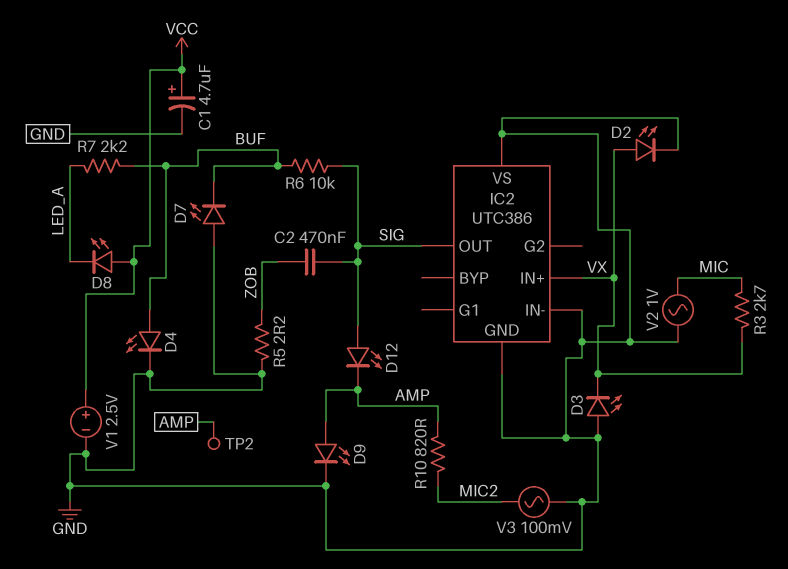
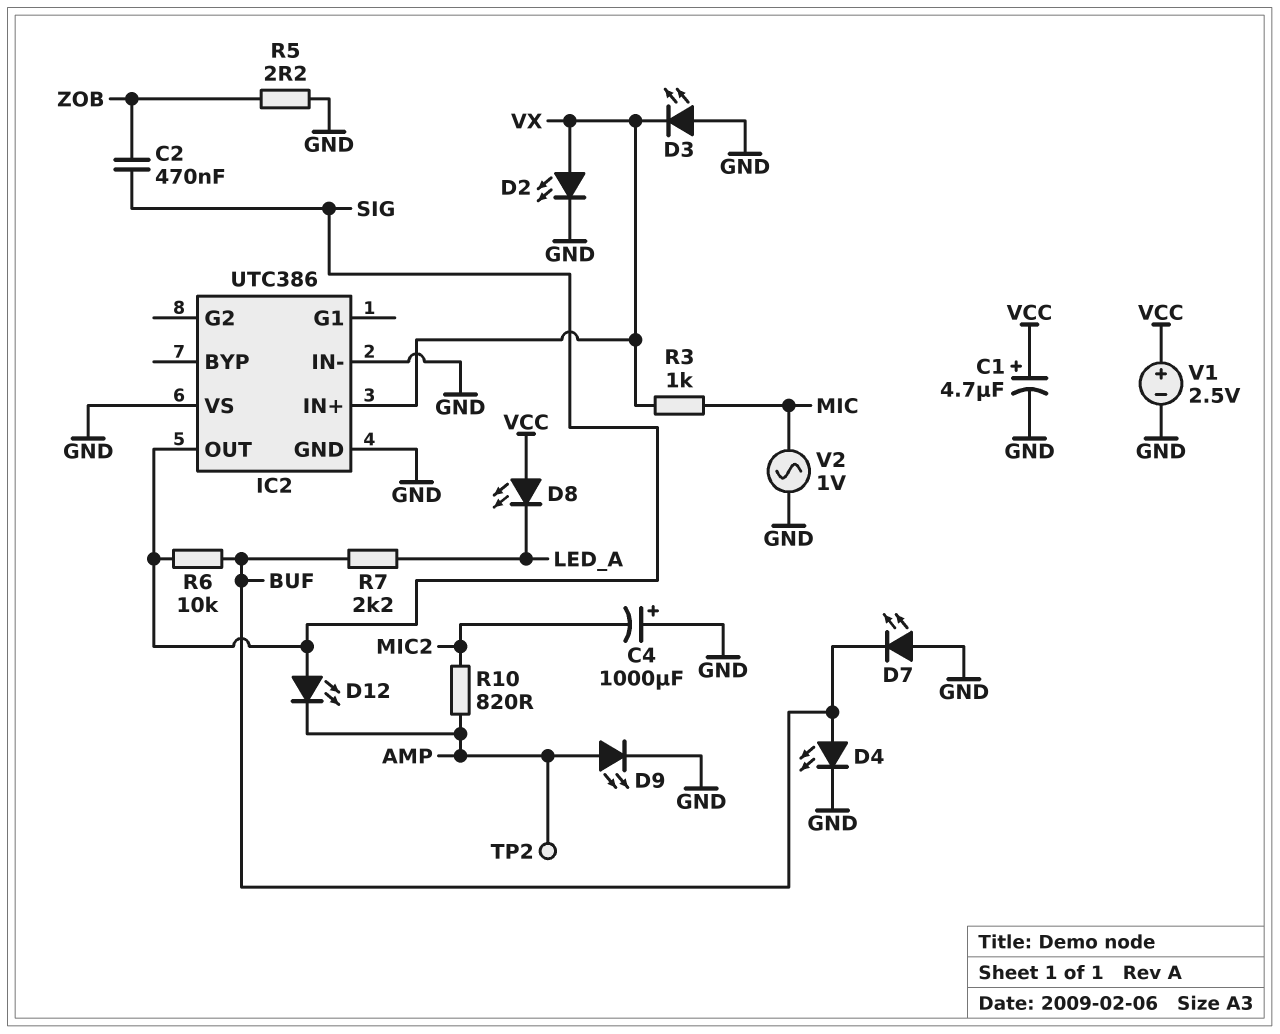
C4: none -> 1000uF (plus GND, minus MIC2)
R3: 2.7k (MIC, VX) -> 1k (MIC, VX)
V3: AC 100mV (GND, MIC2) -> none

